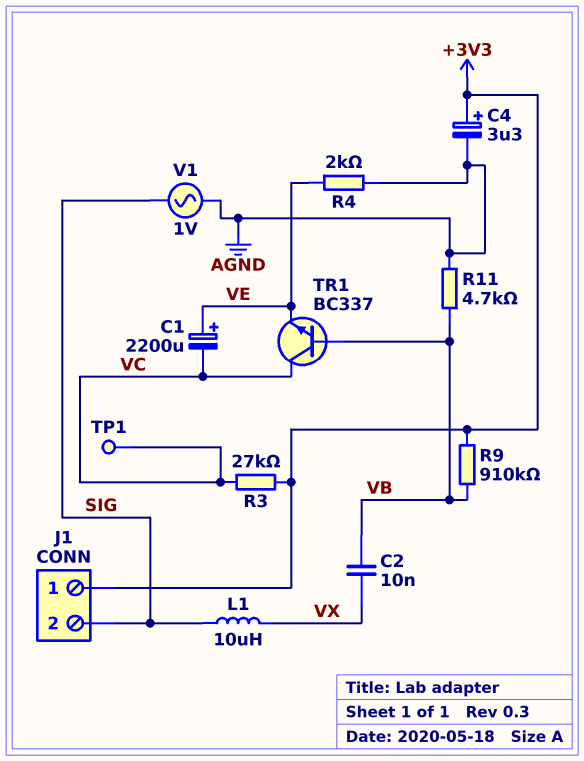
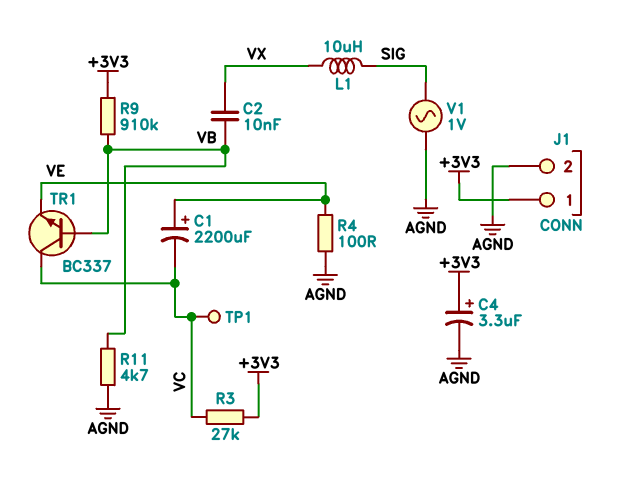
J1 pin 2: SIG -> AGND
R4: 2k (AGND, VE) -> 100 (AGND, VE)

